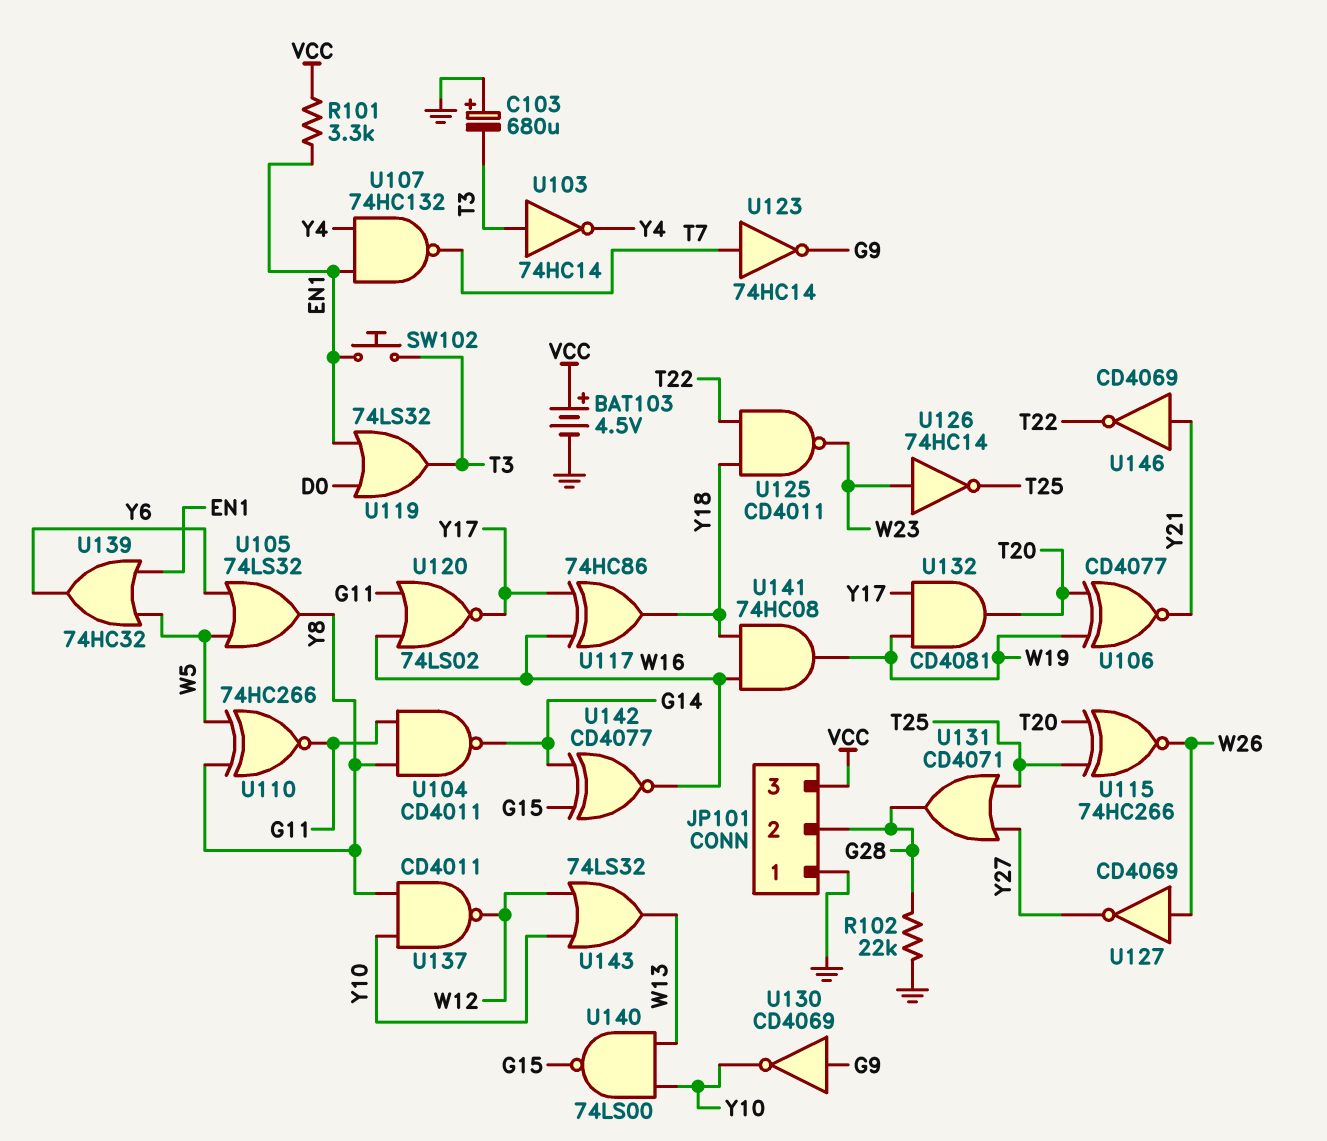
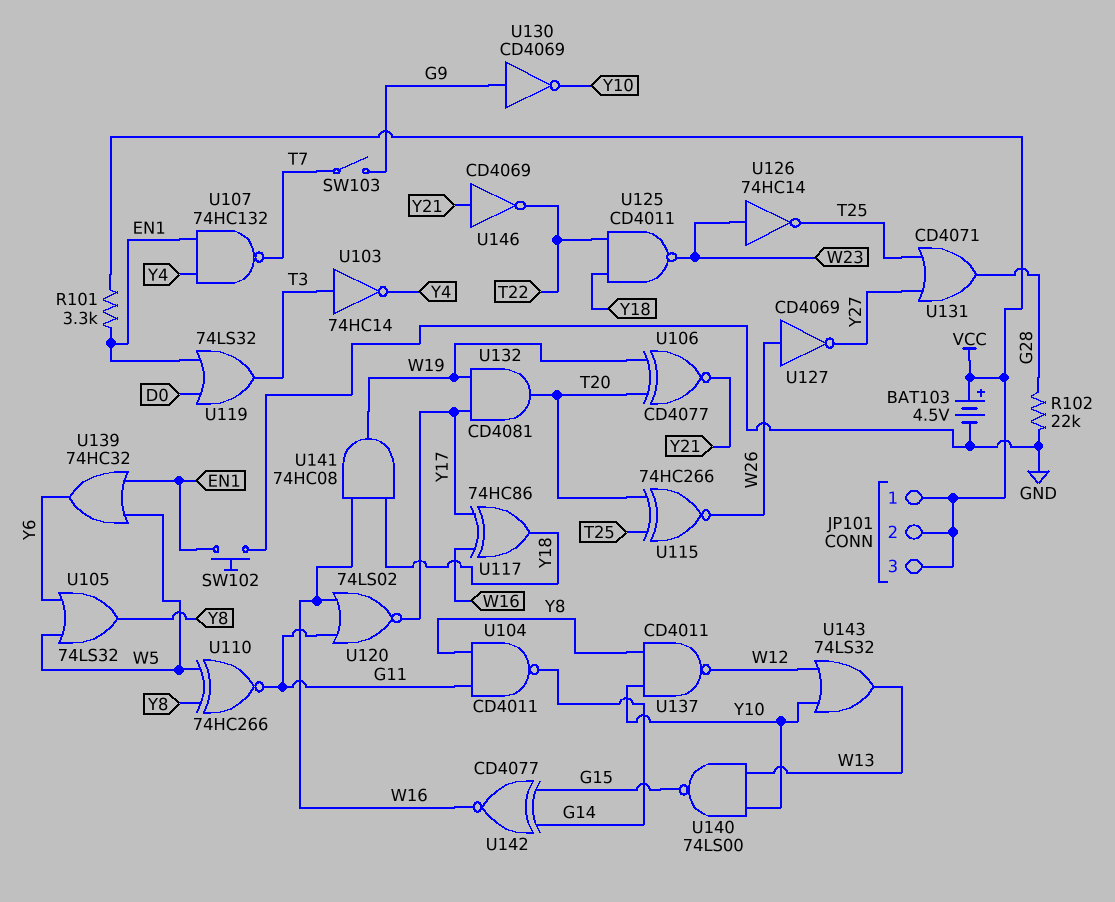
C103: 680uF (plus GND, minus T3) -> none
JP101 pin 1: GND -> VCC
JP101 pin 2: G28 -> VCC
SW102: button (EN1, T3) -> button (EN1, GND)
SW103: none -> switch (G9, T7)
U123: NOT 74HC14 (in T7, out G9) -> none

